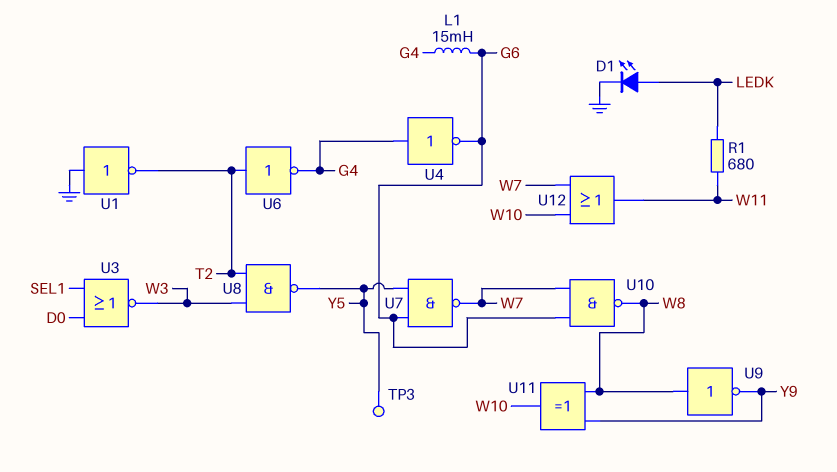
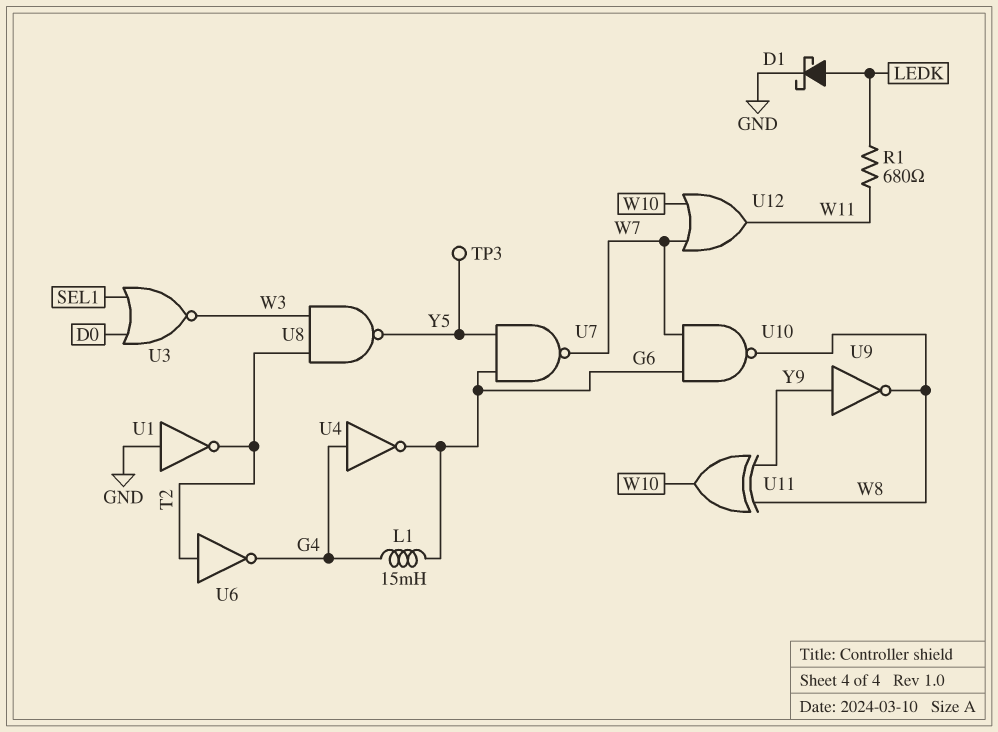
D1: LED (A LEDK, K GND) -> schottky (A LEDK, K GND)
U9: NOT (in W8, out Y9) -> NOT (in Y9, out W8)

